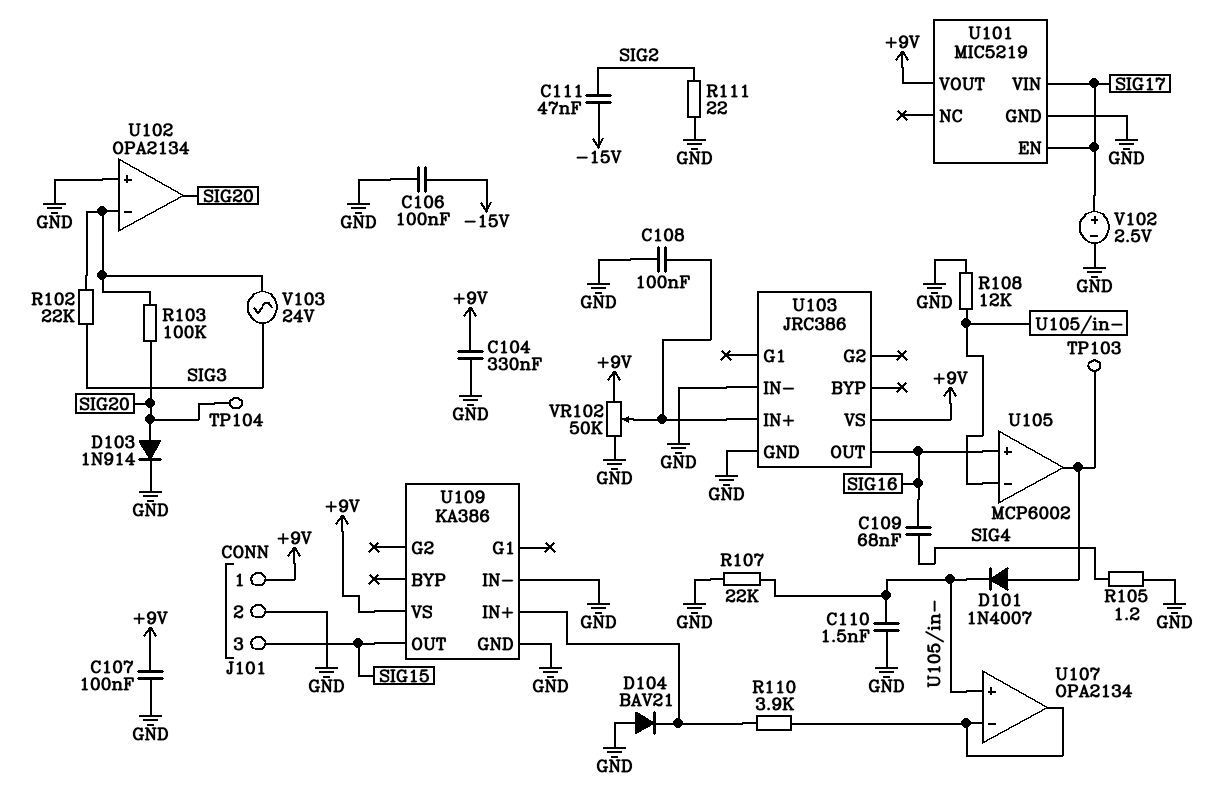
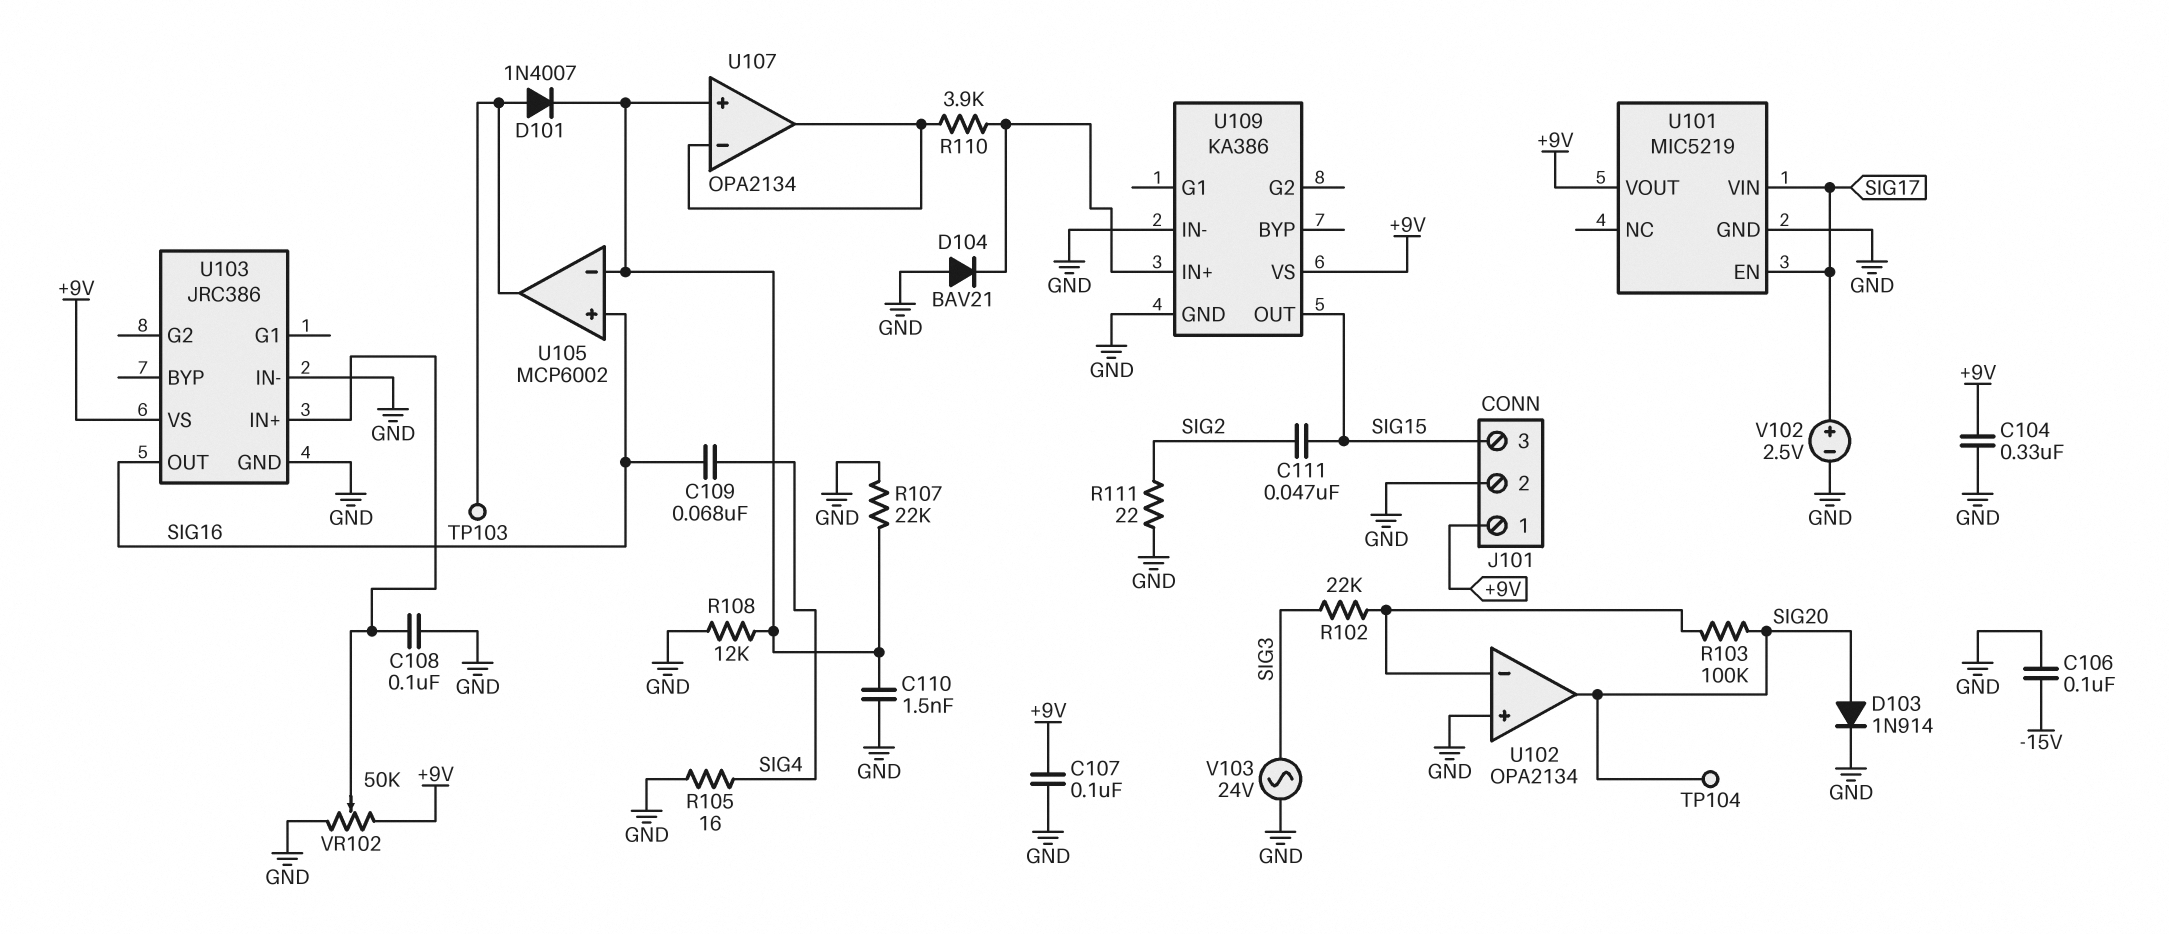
C111: 47nF (-15V, SIG2) -> 47nF (SIG2, SIG15)
R105: 1.2 (GND, SIG4) -> 16 (GND, SIG4)
V103: AC 24V (SIG3, U102/in-) -> AC 24V (GND, SIG3)

